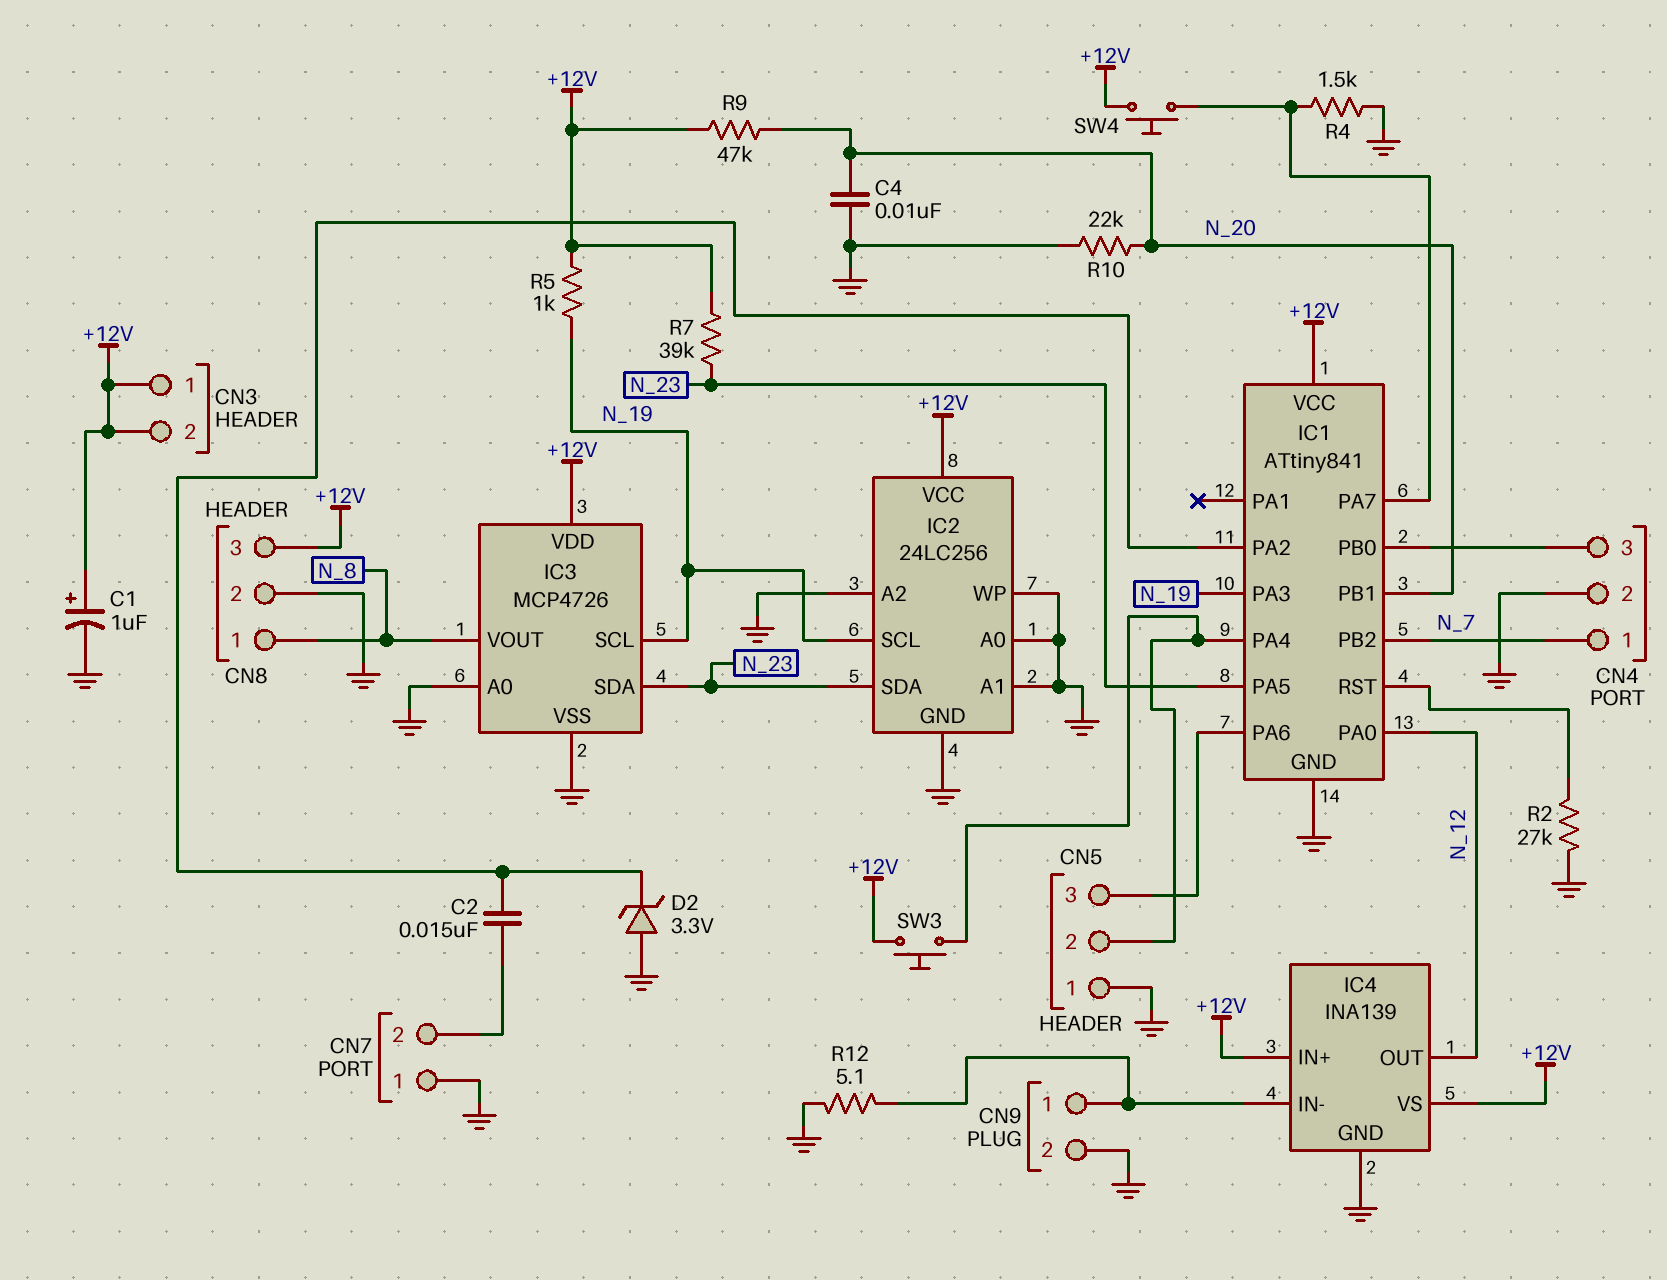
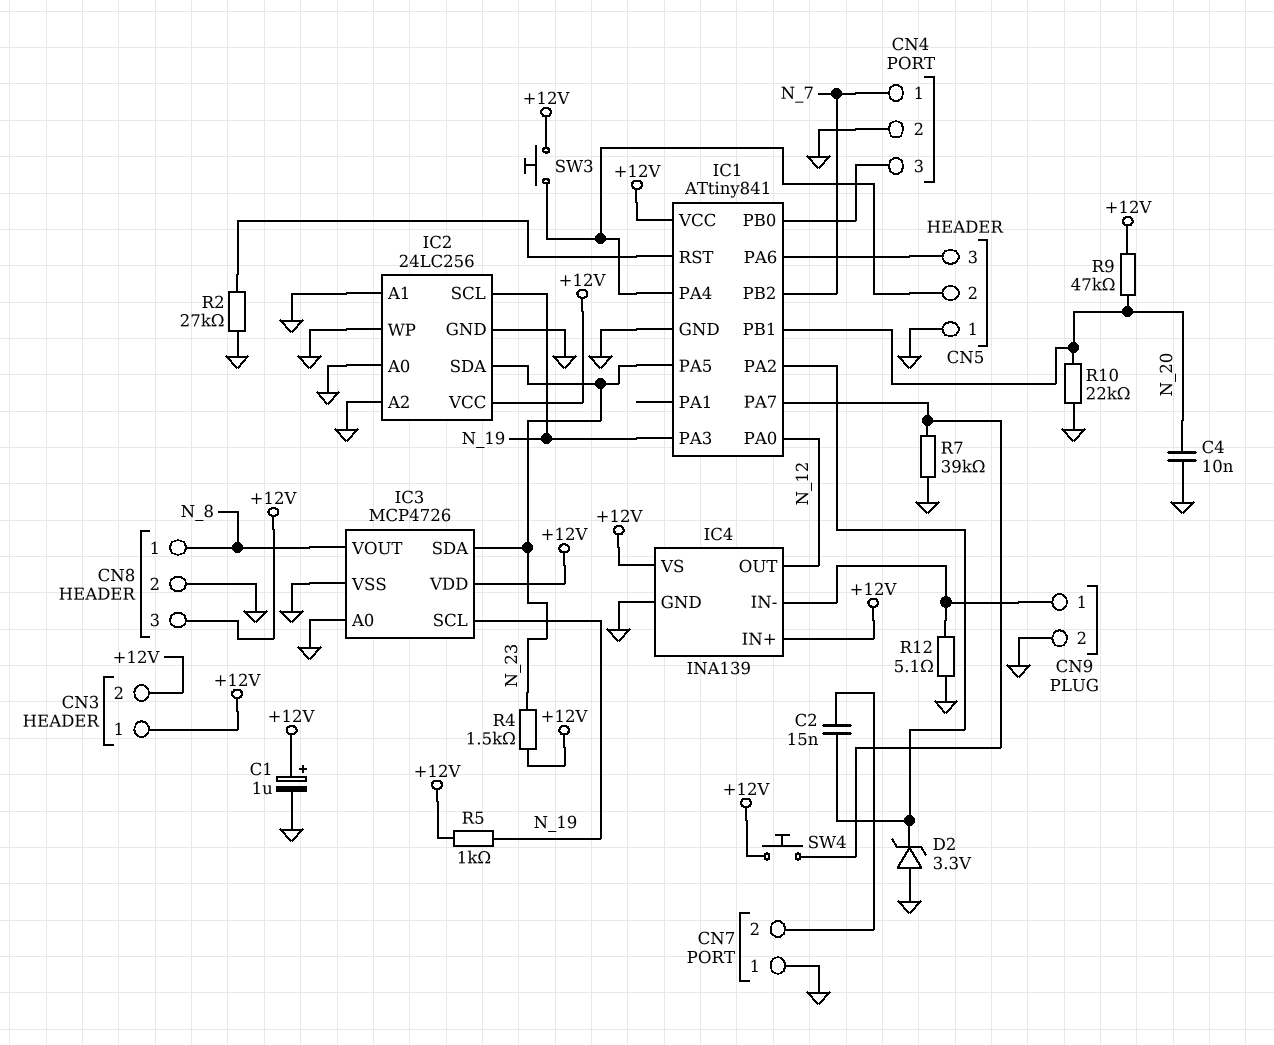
R4: 1.5k (GND, IC1/PA7) -> 1.5k (+12V, N_23)
R7: 39k (+12V, N_23) -> 39k (GND, IC1/PA7)

